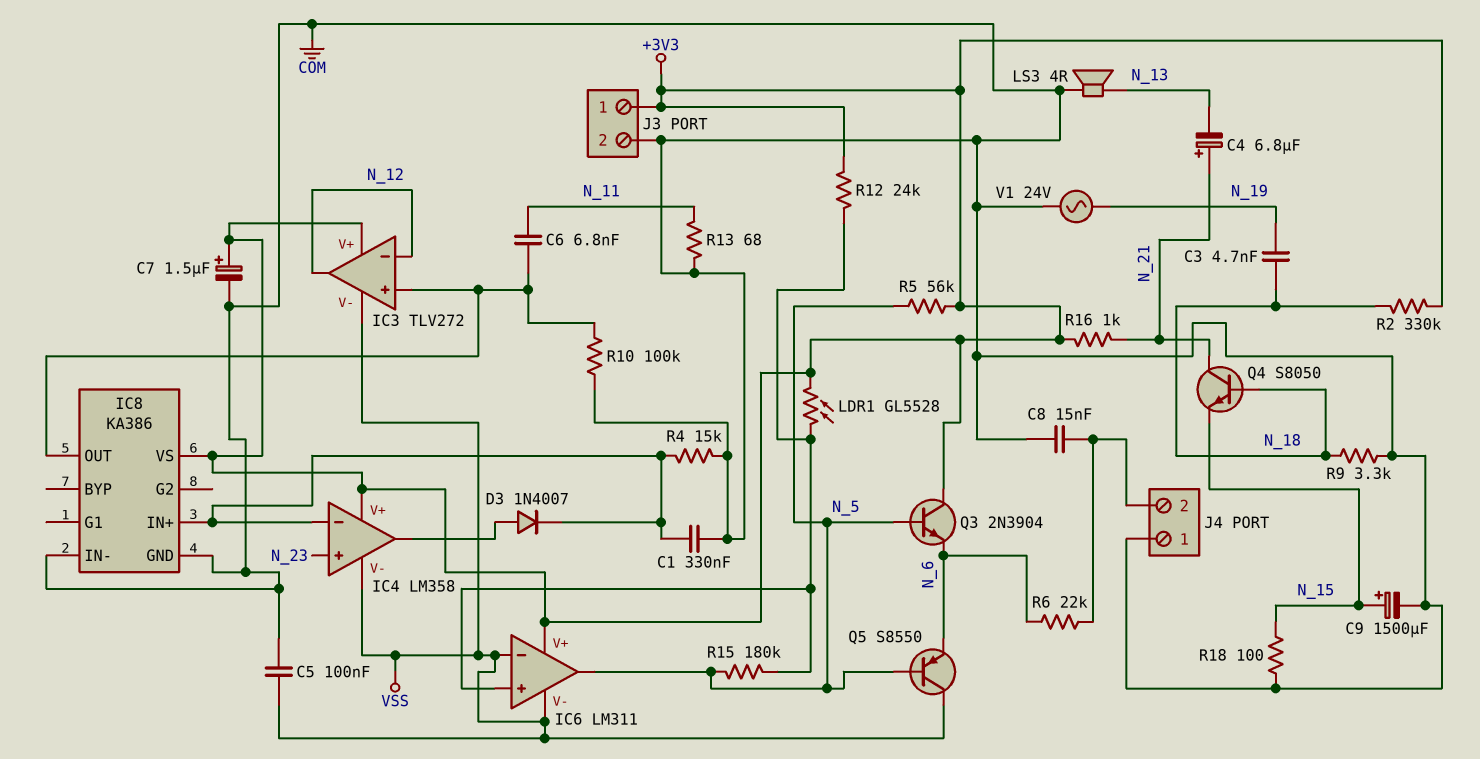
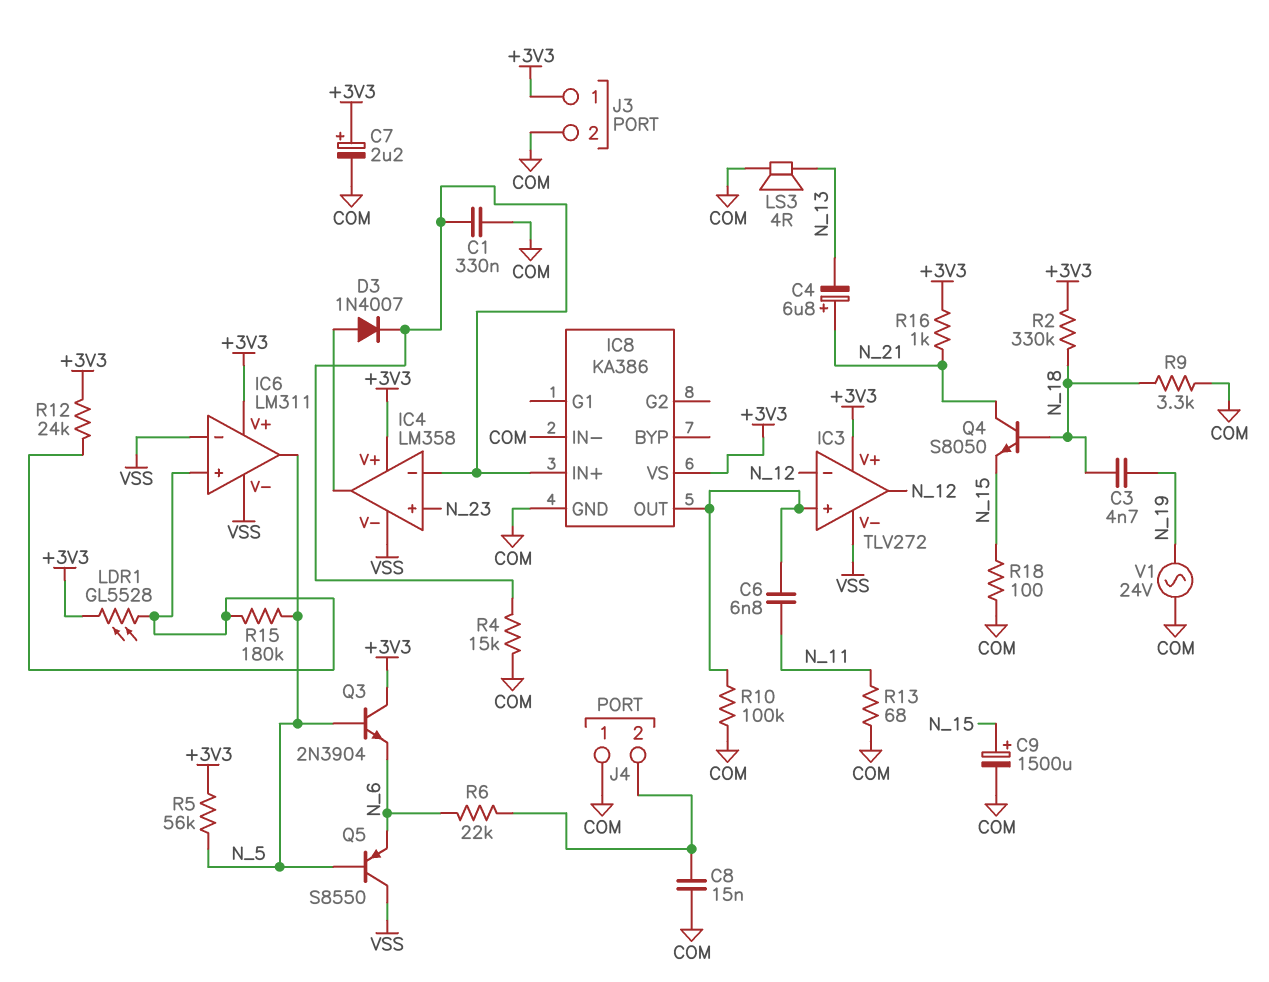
C5: 100nF (COM, VSS) -> none
C7: 1.5uF (plus +3V3, minus COM) -> 2.2uF (plus +3V3, minus COM)

